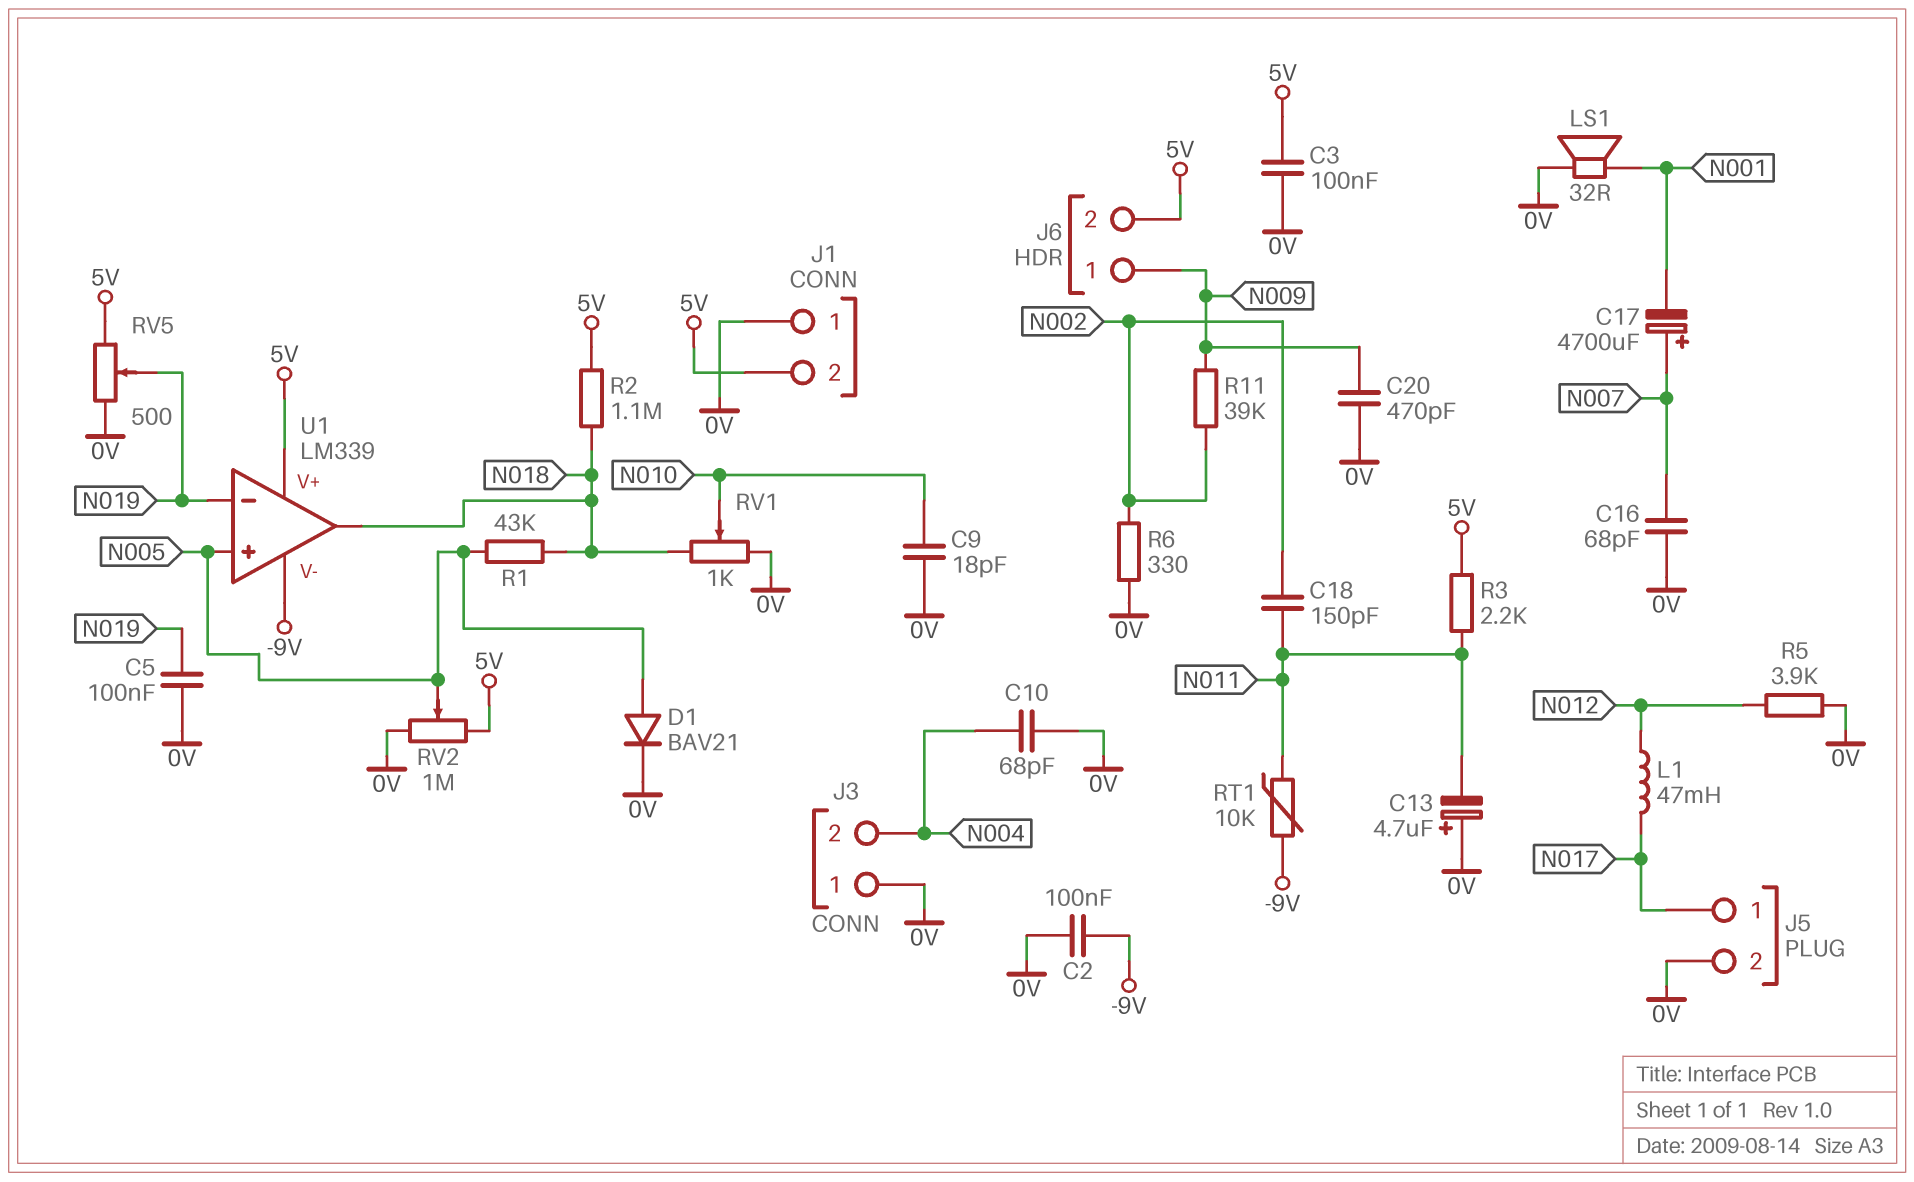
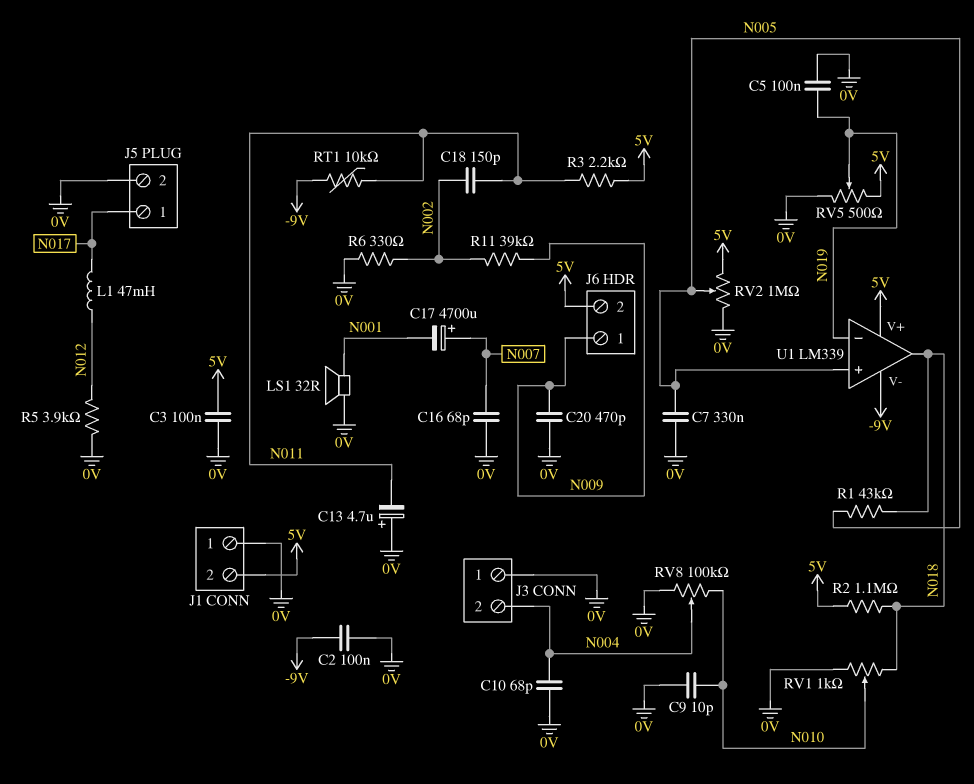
C7: none -> 330nF (0V, N005)
C9: 18pF (0V, N010) -> 10pF (0V, N010)
D1: diode BAV21 (A N005, K 0V) -> none
RV8: none -> 100k (0V, N010, wiper N004)

